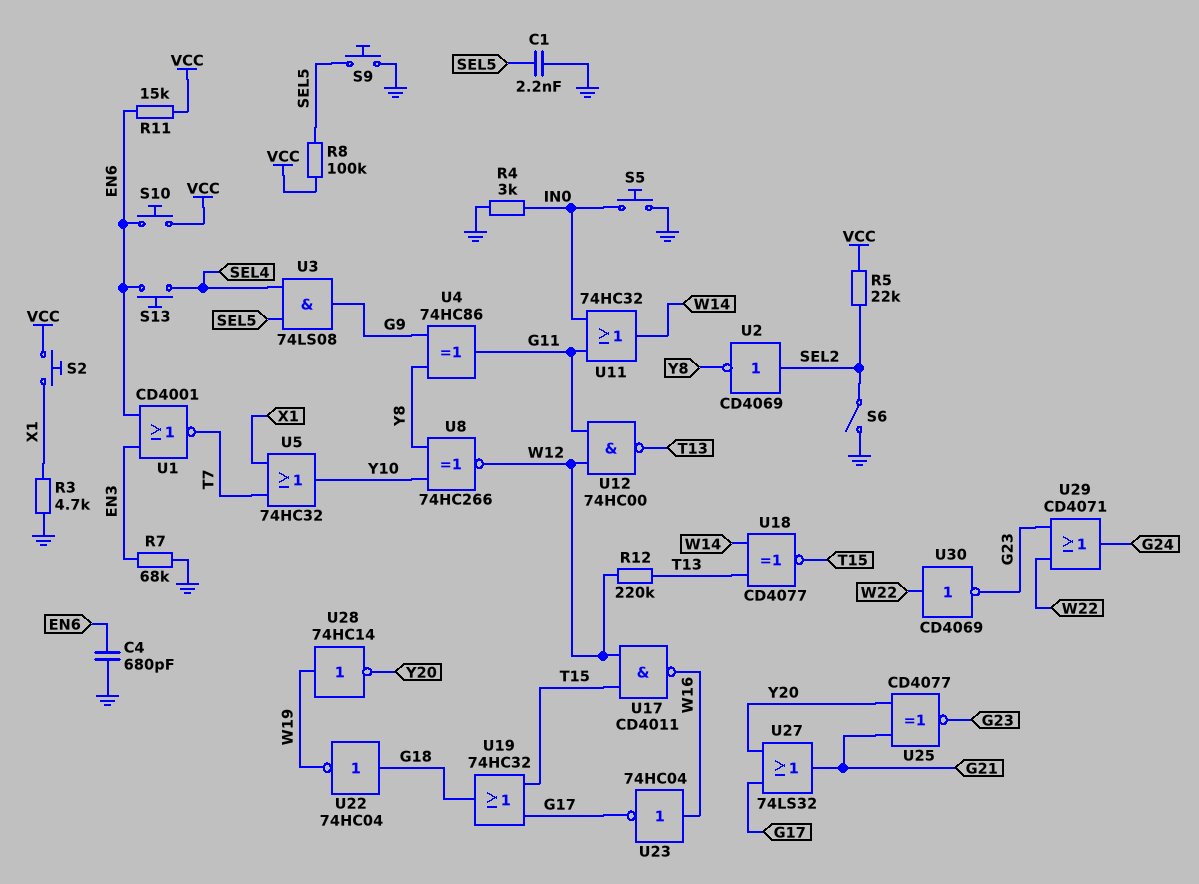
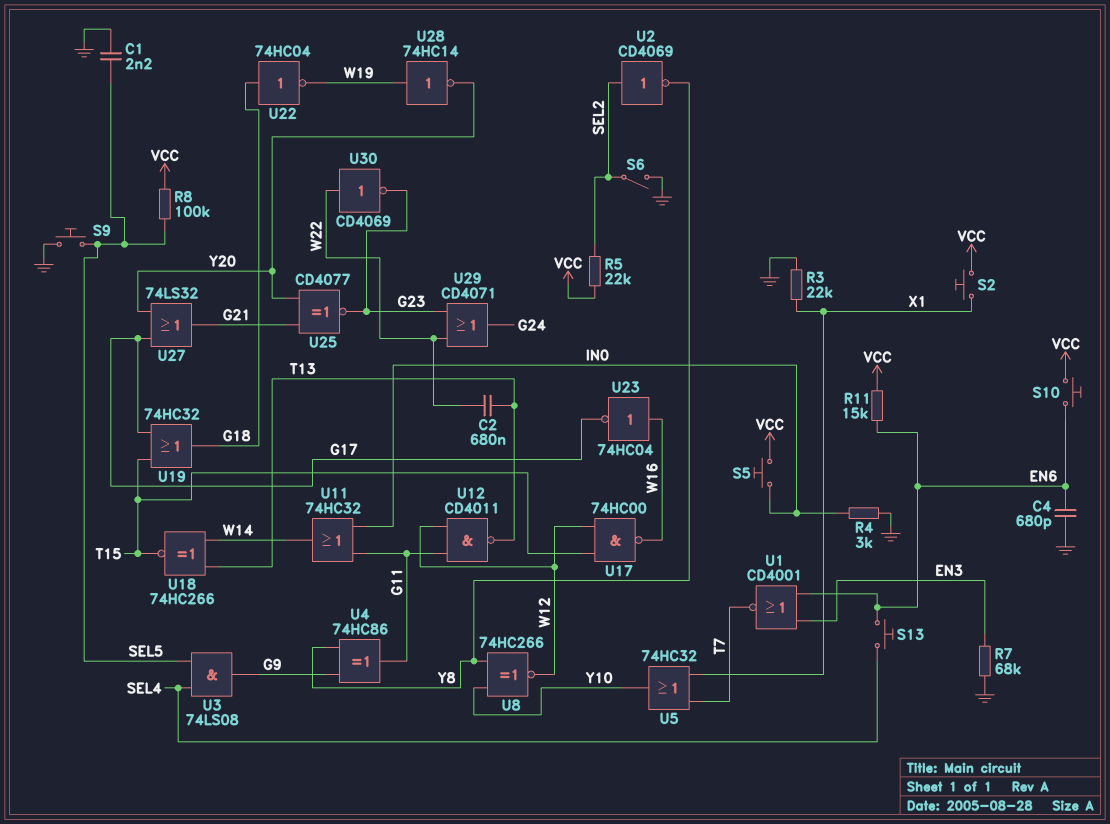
C2: none -> 680nF (T13, W22)
R3: 4.7k (GND, X1) -> 22k (GND, X1)
R12: 220k (T13, W12) -> none
S5: button (GND, IN0) -> button (IN0, VCC)
U12: NAND 74HC00 (in G11, in W12, out T13) -> NAND CD4011 (in G11, in W12, out T13)
U17: NAND CD4011 (in T15, in W12, out W16) -> NAND 74HC00 (in T15, in W12, out W16)
U18: XNOR CD4077 (in T13, in W14, out T15) -> XNOR 74HC266 (in T13, in W14, out T15)

